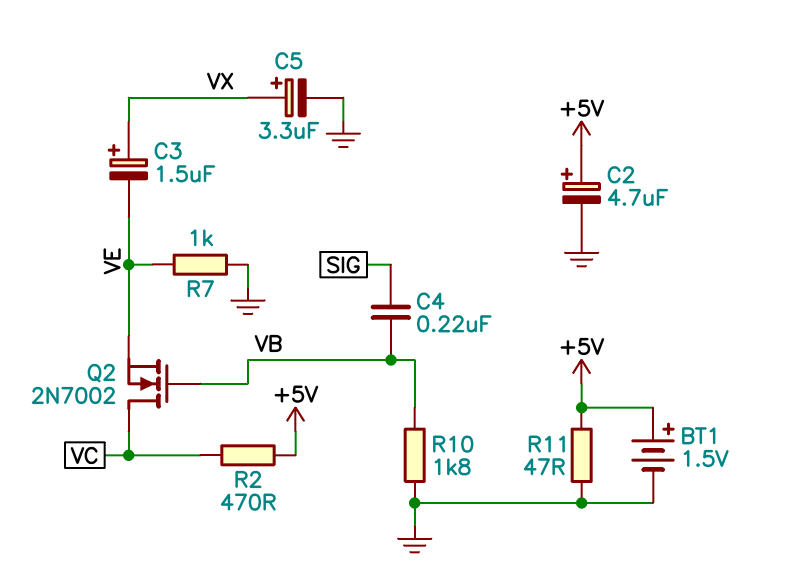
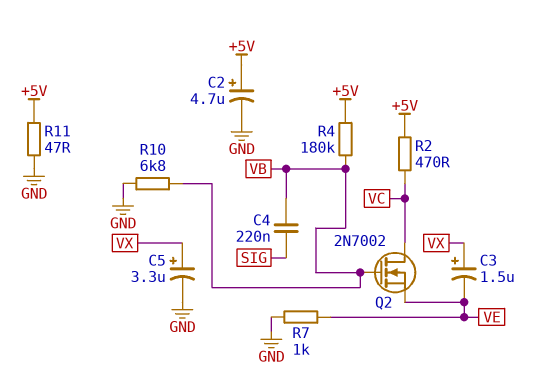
BT1: 1.5V (plus +5V, minus GND) -> none
R4: none -> 180k (+5V, VB)
R10: 1.8k (GND, VB) -> 6.8k (GND, VB)

